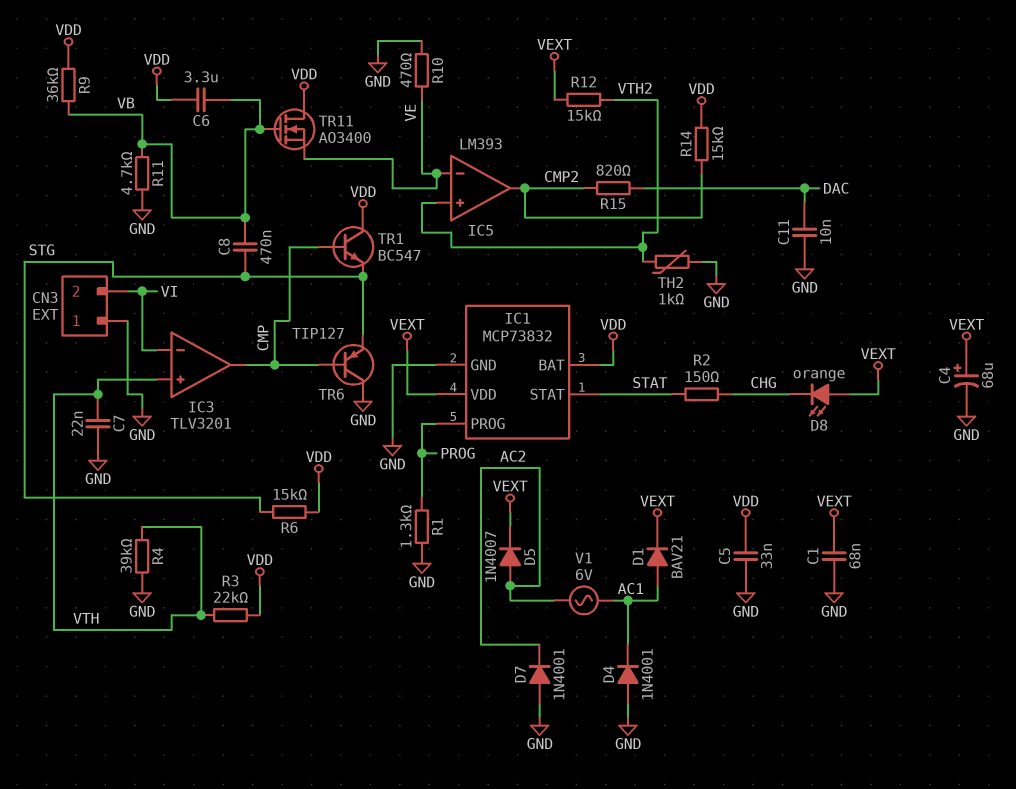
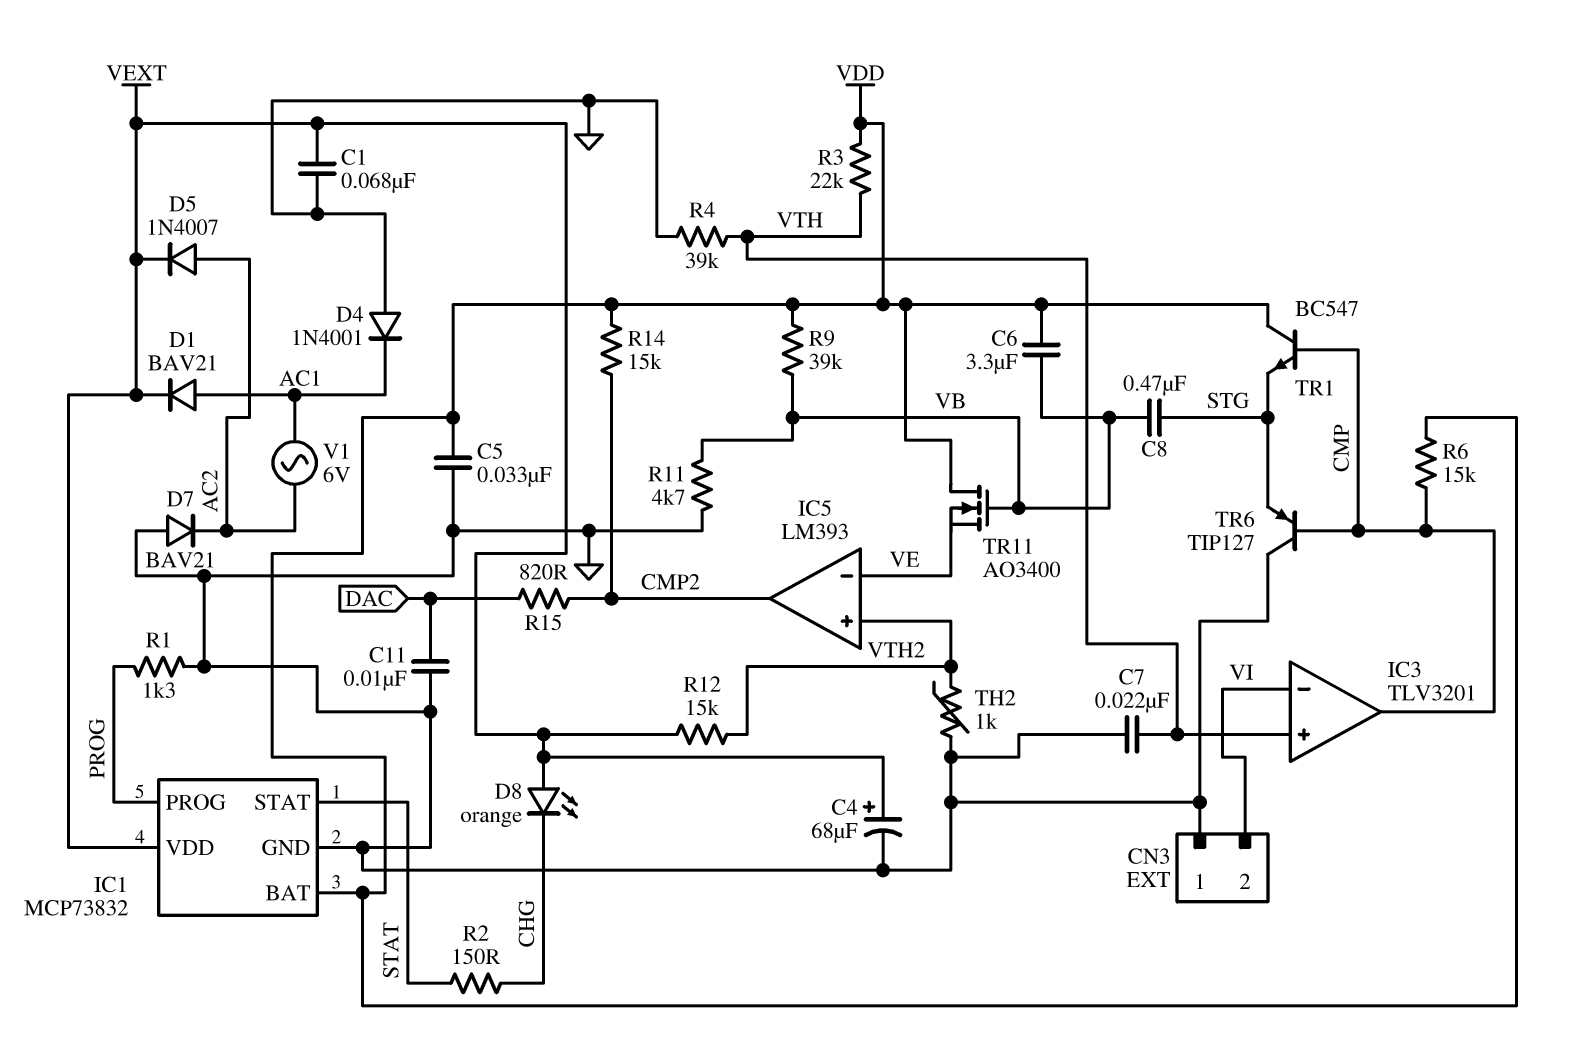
D7: diode 1N4001 (A GND, K AC2) -> diode BAV21 (A GND, K AC2)
R6: 15k (STG, VDD) -> 15k (CMP, VDD)
R9: 36k (VB, VDD) -> 39k (VB, VDD)
R10: 470 (GND, VE) -> none

